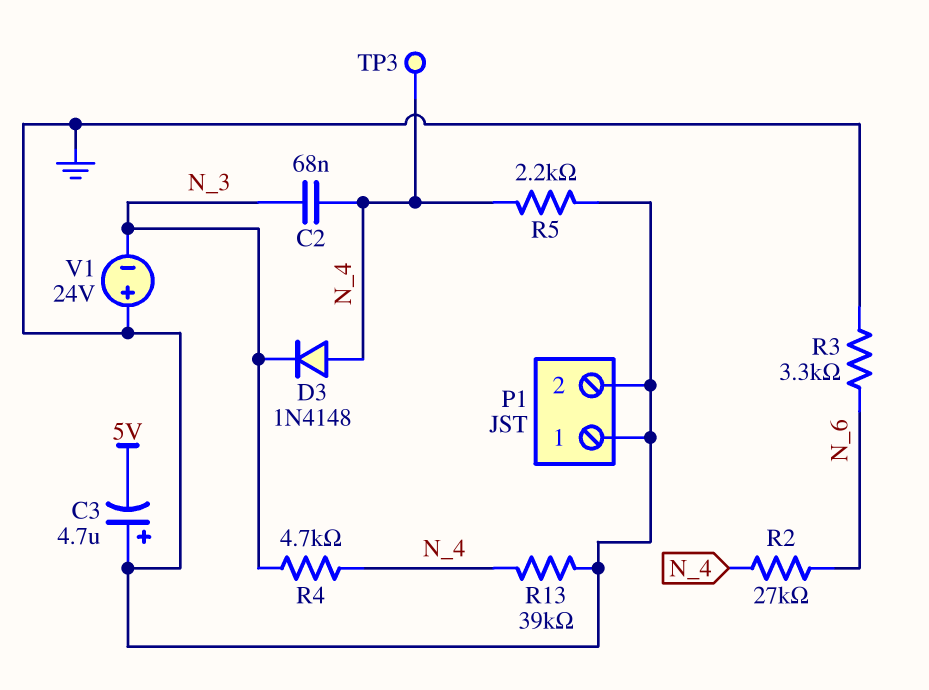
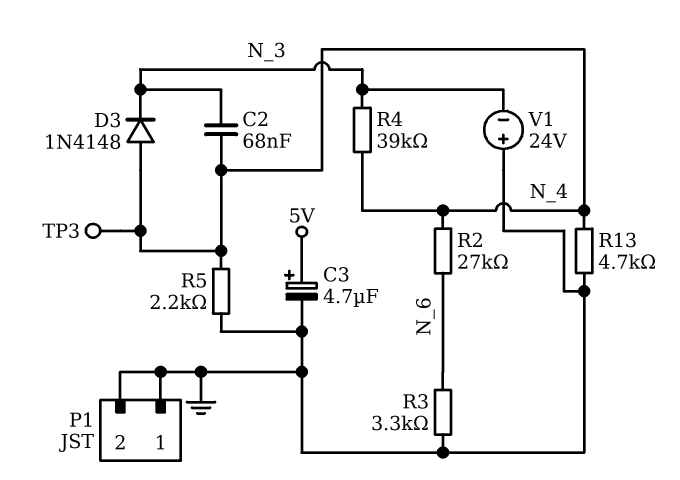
C3: 4.7uF (plus GND, minus 5V) -> 4.7uF (plus 5V, minus GND)
R4: 4.7k (N_3, N_4) -> 39k (N_3, N_4)
R13: 39k (GND, N_4) -> 4.7k (GND, N_4)

